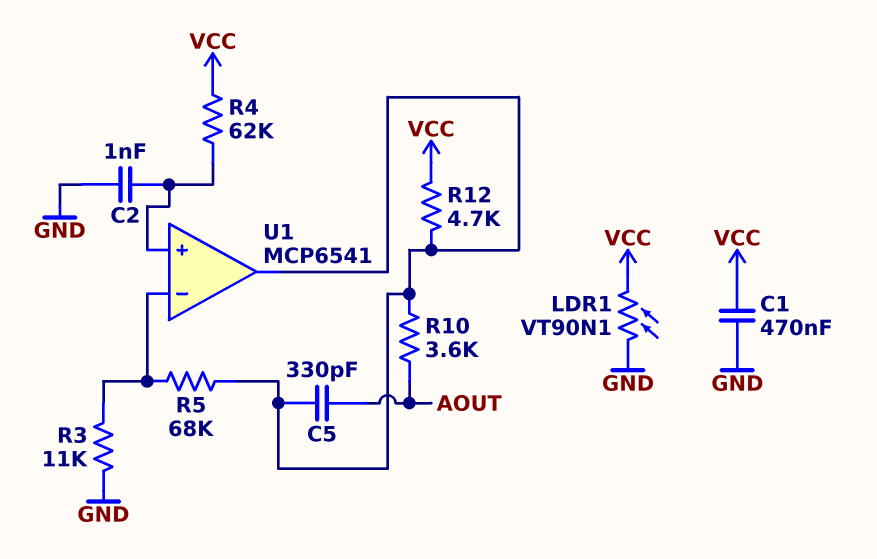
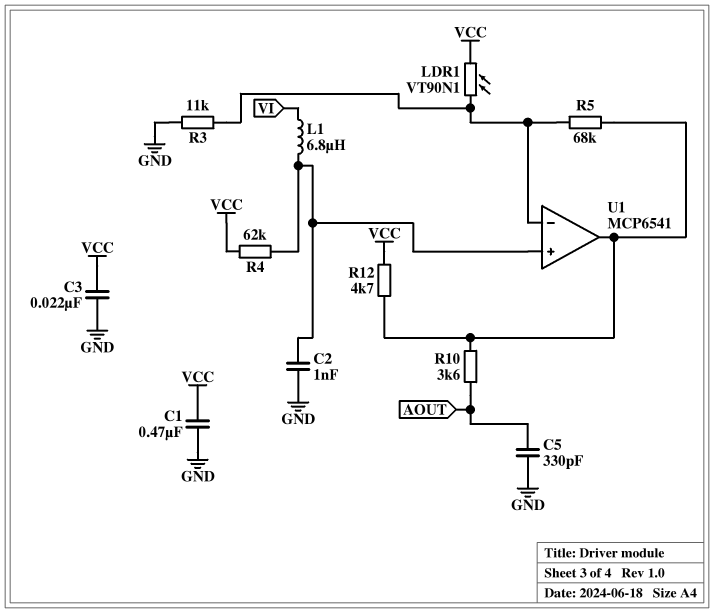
C3: none -> 22nF (GND, VCC)
C5: 330pF (AOUT, U1/out) -> 330pF (AOUT, GND)
L1: none -> 6.8uH (U1/in+, VI)
LDR1: VT90N1 (GND, VCC) -> VT90N1 (U1/in-, VCC)

